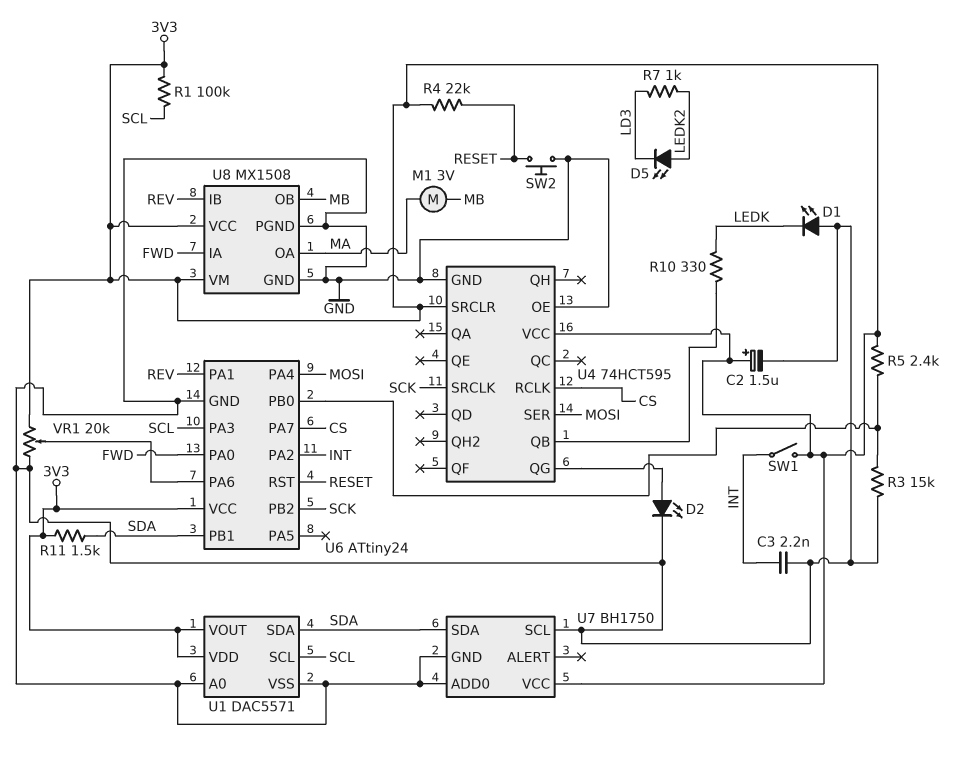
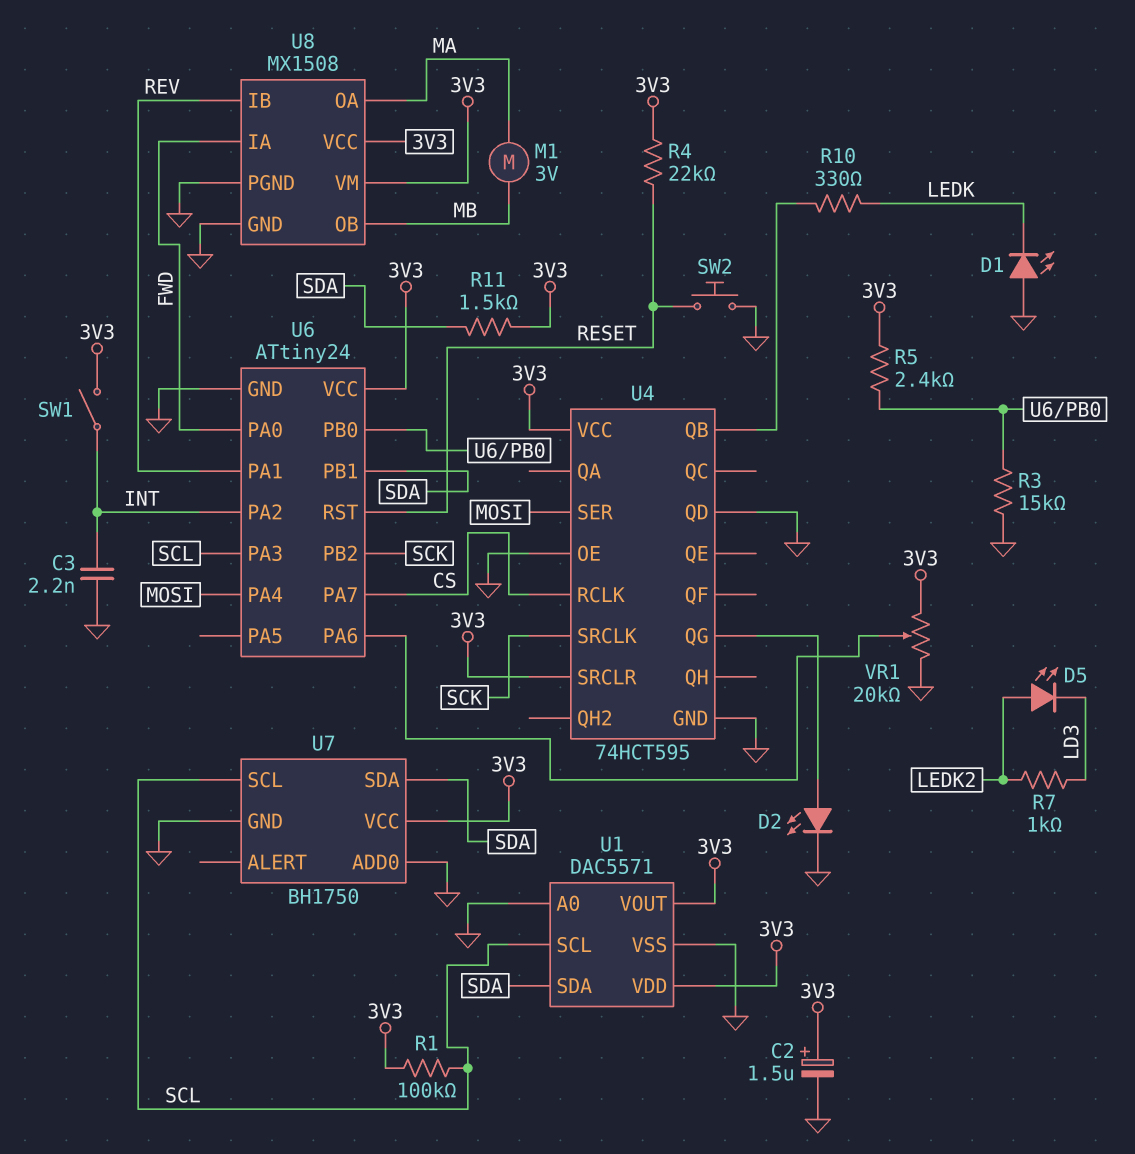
U4 pin QD: none -> GND
U7 pin SCL: GND -> SCL

